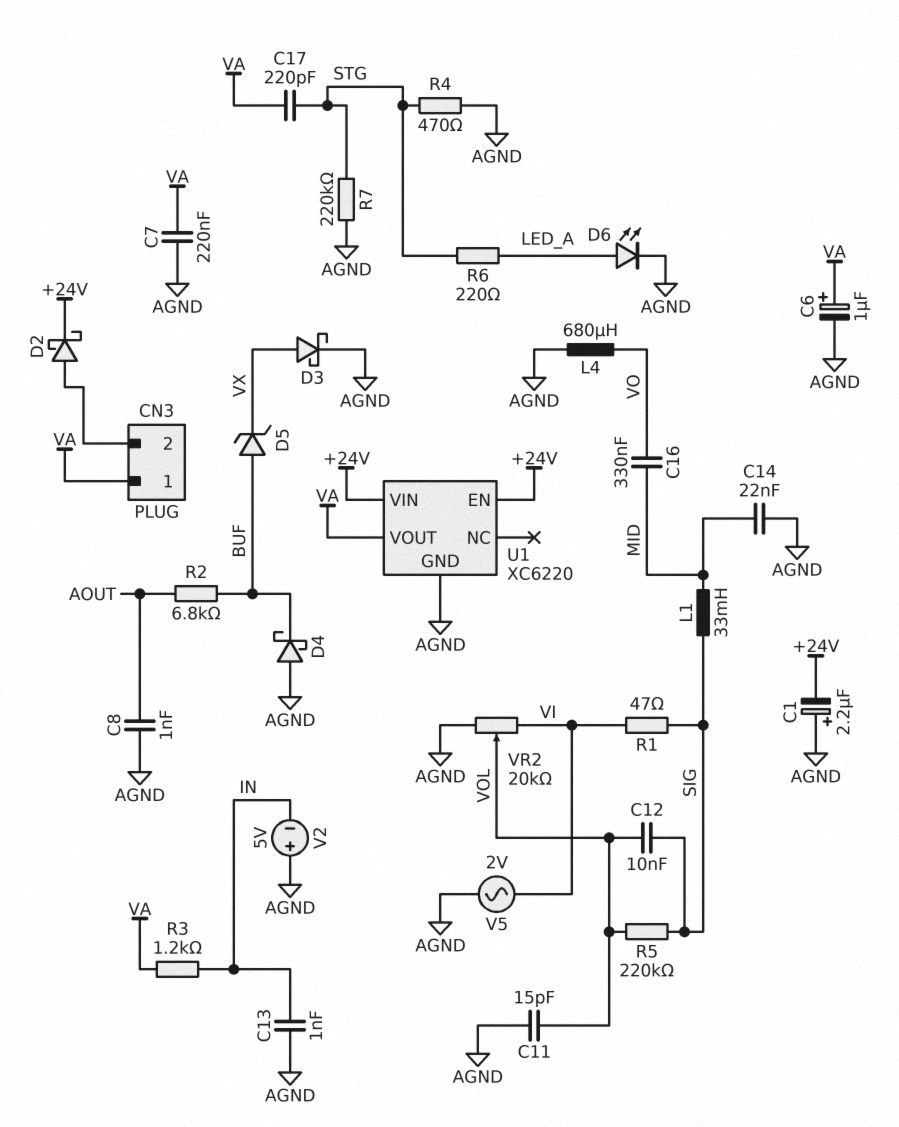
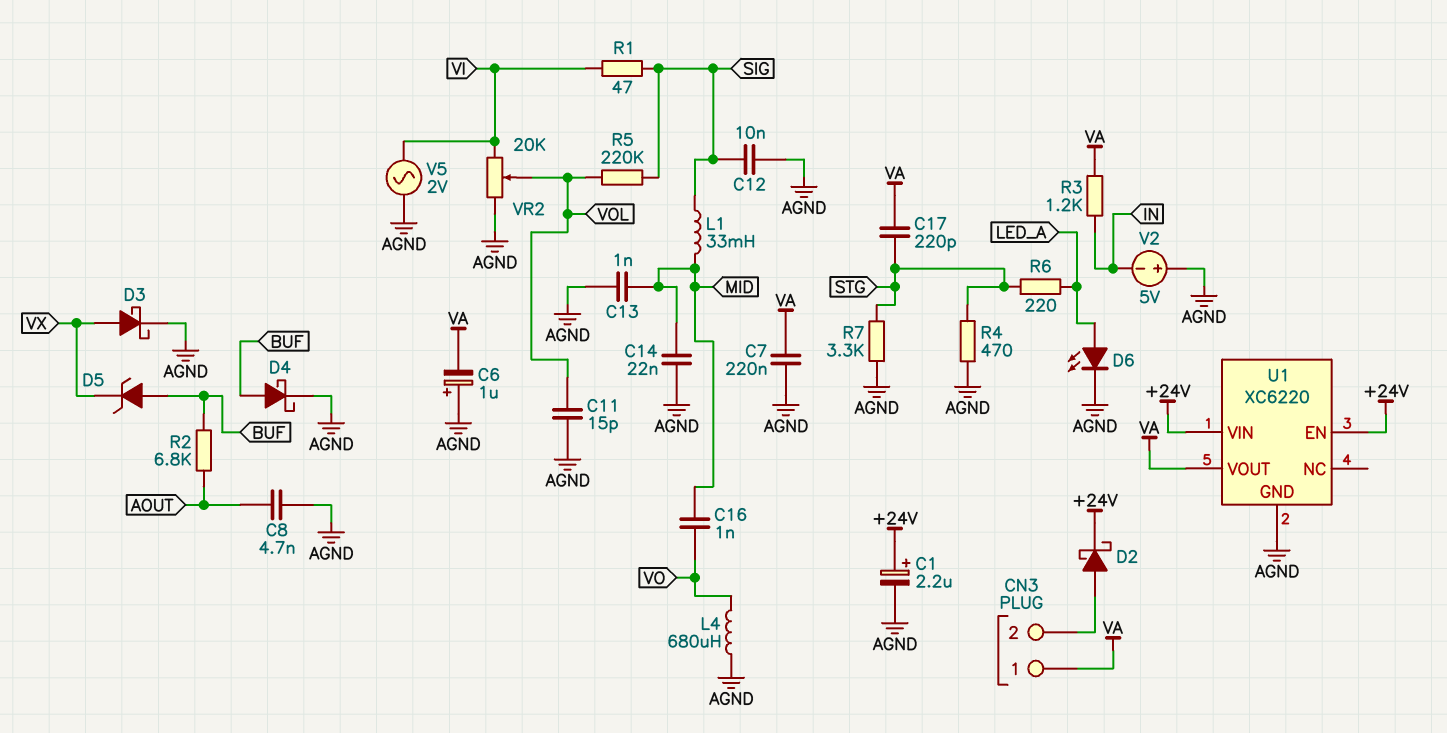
C1: 2.2uF (plus AGND, minus +24V) -> 2.2uF (plus +24V, minus AGND)
C6: 1uF (plus VA, minus AGND) -> 1uF (plus AGND, minus VA)
C8: 1nF (AGND, AOUT) -> 4.7nF (AGND, AOUT)
C12: 10nF (SIG, VOL) -> 10nF (AGND, SIG)
C13: 1nF (AGND, IN) -> 1nF (AGND, MID)
C16: 330nF (MID, VO) -> 1nF (MID, VO)
D4: schottky (A AGND, K BUF) -> schottky (A BUF, K AGND)
R7: 220k (AGND, STG) -> 3.3k (AGND, STG)

